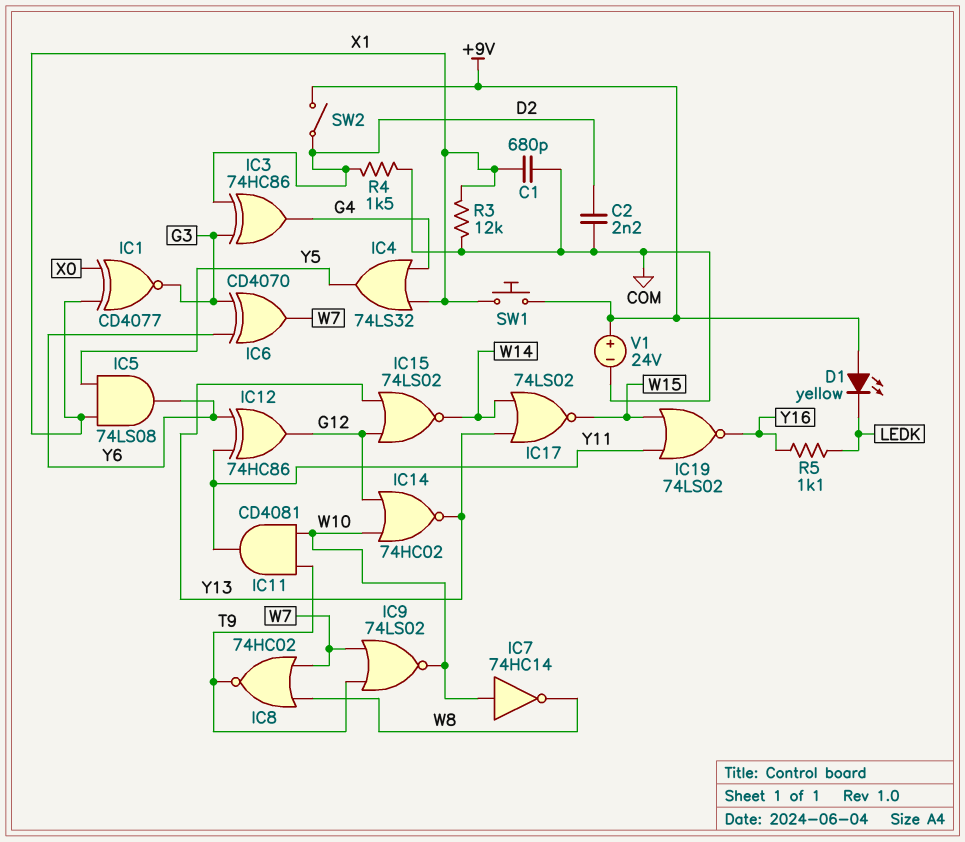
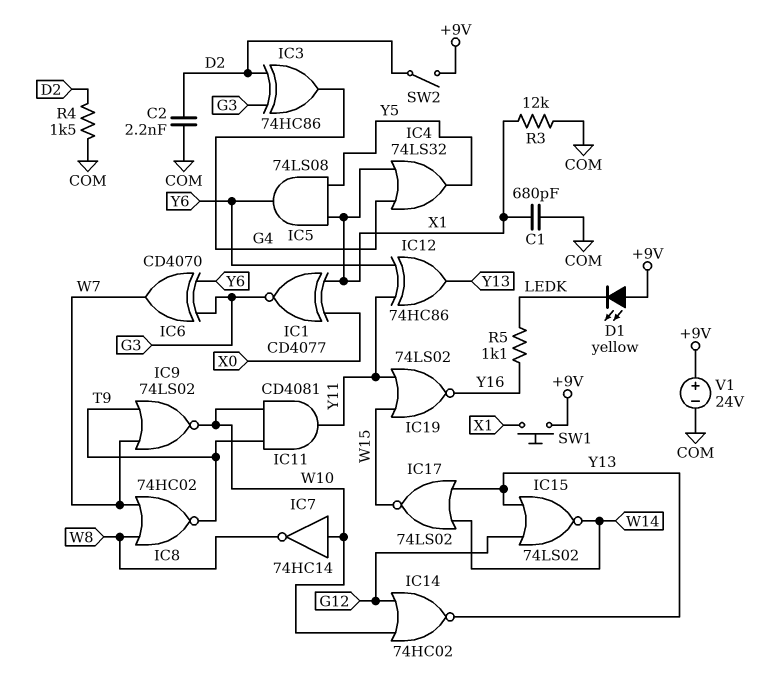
IC12: XOR 74HC86 (in Y6, in Y11, out G12) -> XOR 74HC86 (in Y6, in Y11, out Y13)

